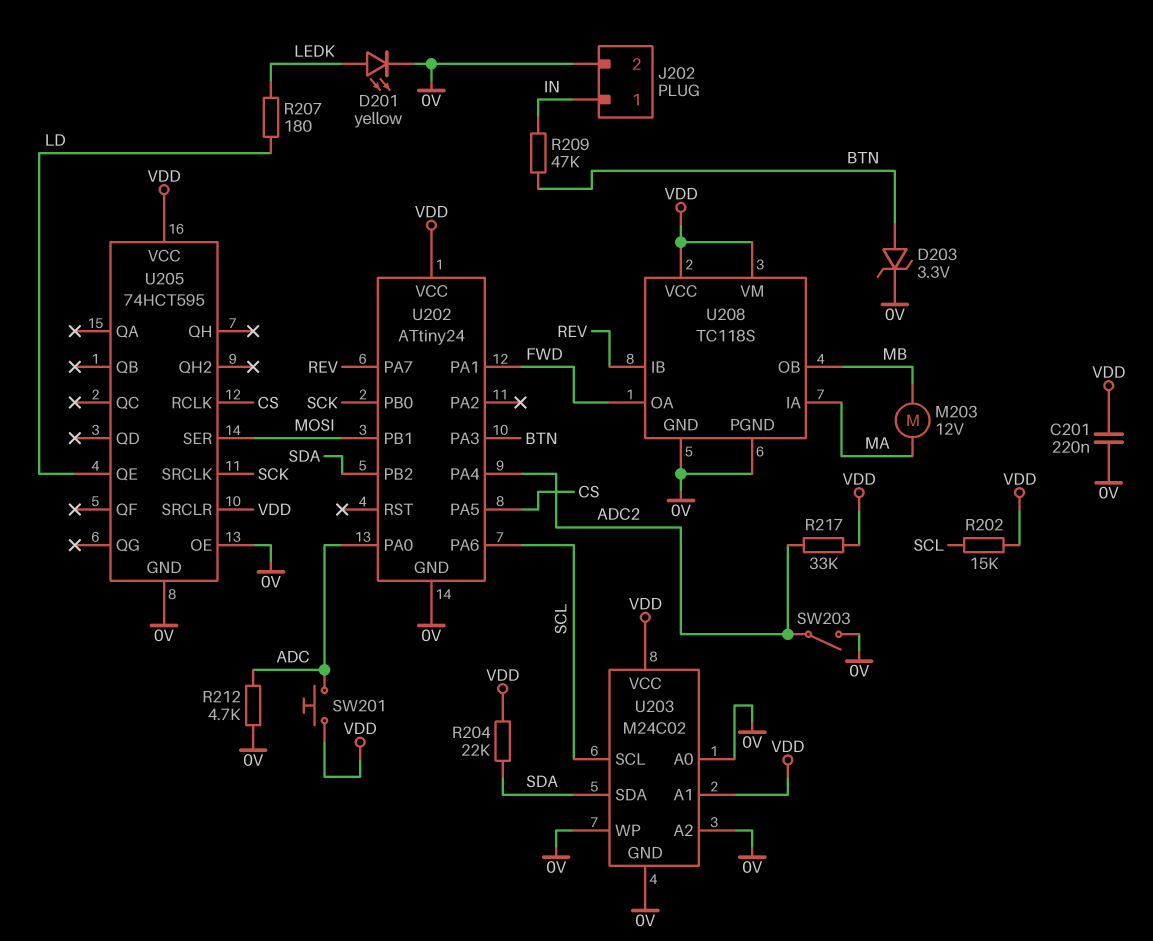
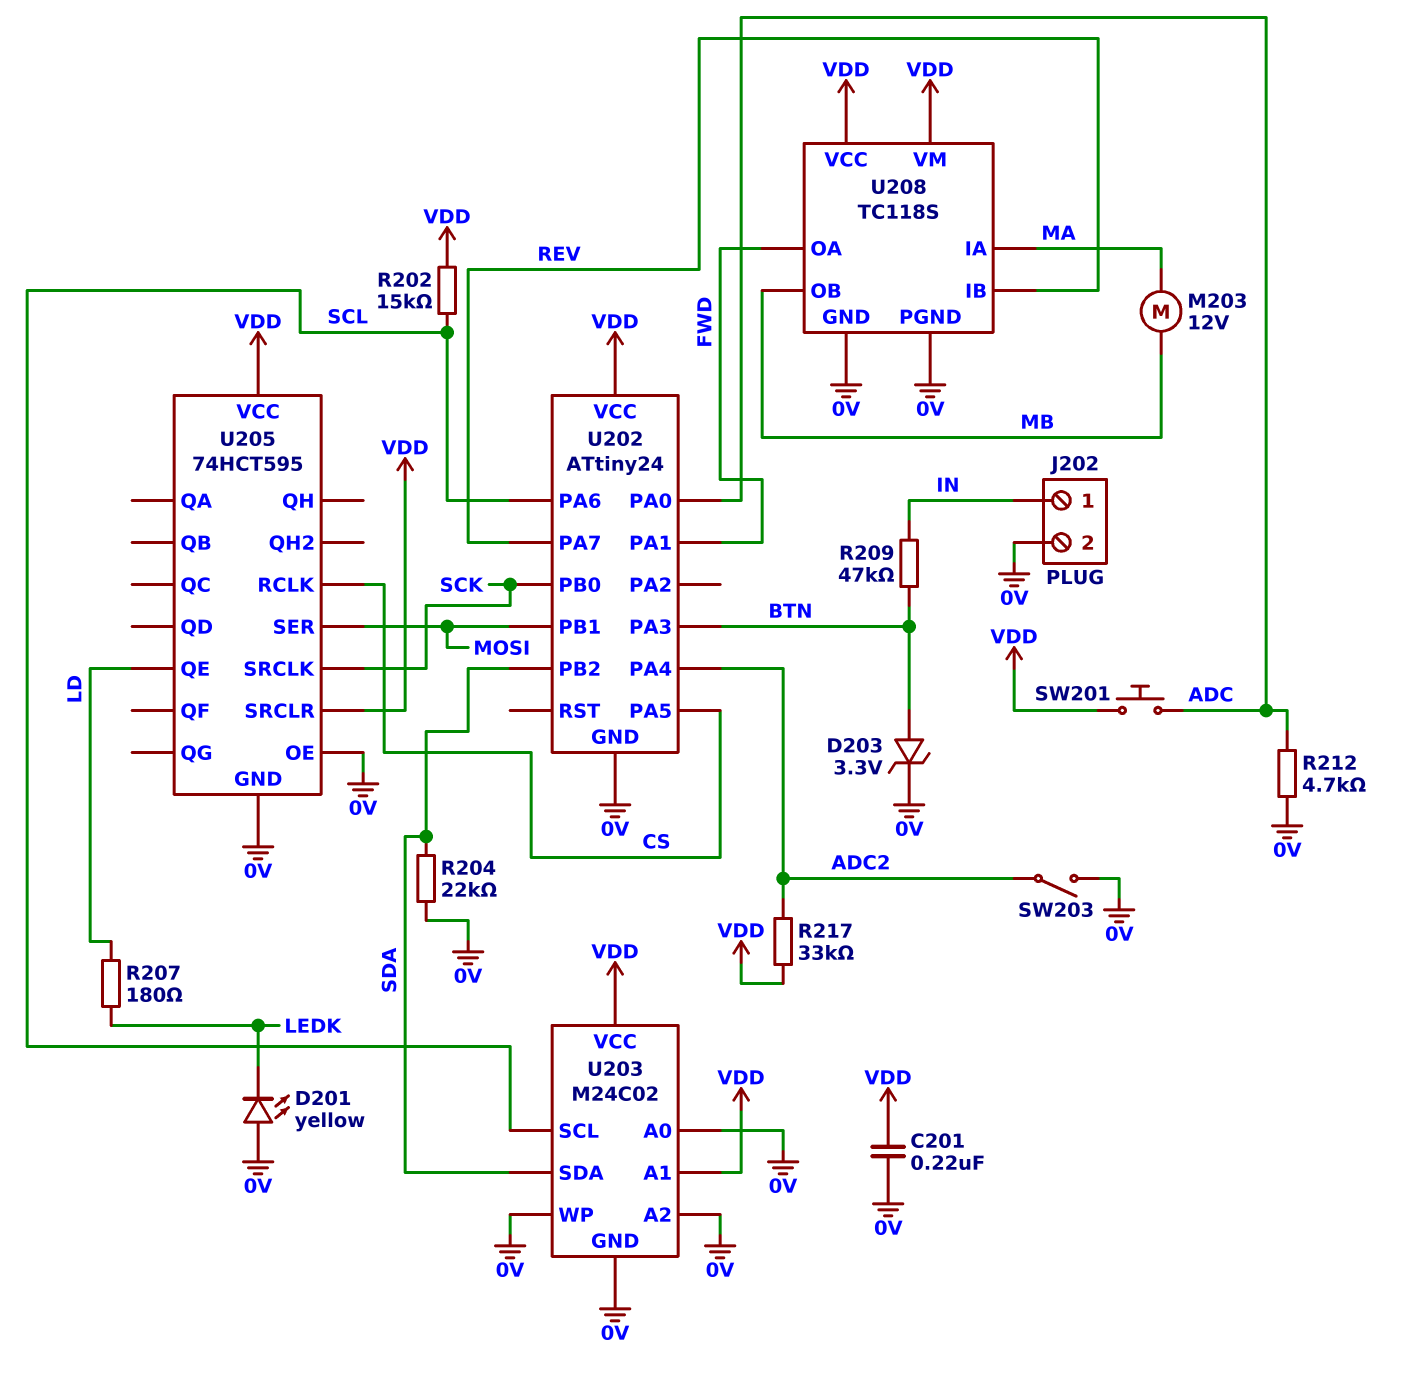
D201: LED yellow (A LEDK, K 0V) -> LED yellow (A 0V, K LEDK)
R204: 22k (SDA, VDD) -> 22k (0V, SDA)

